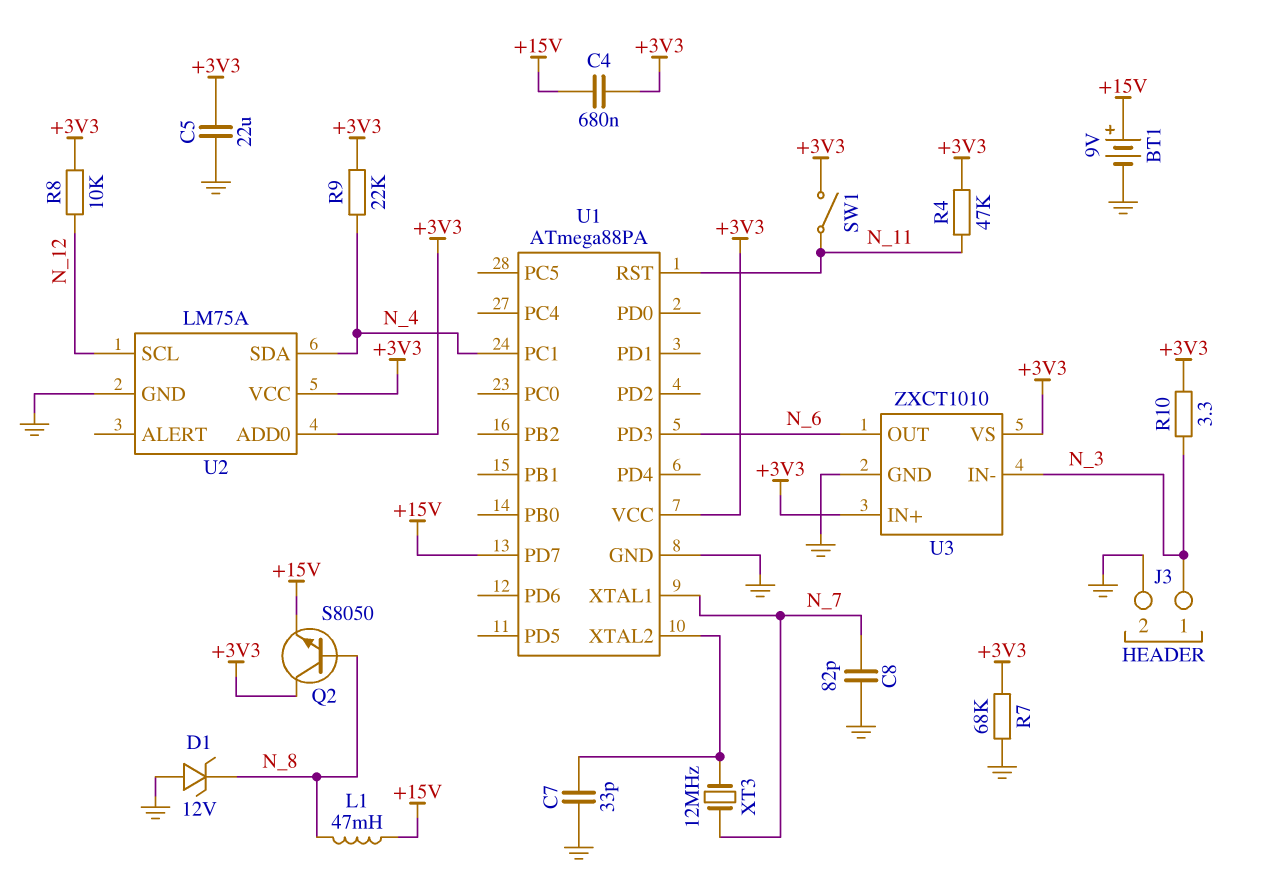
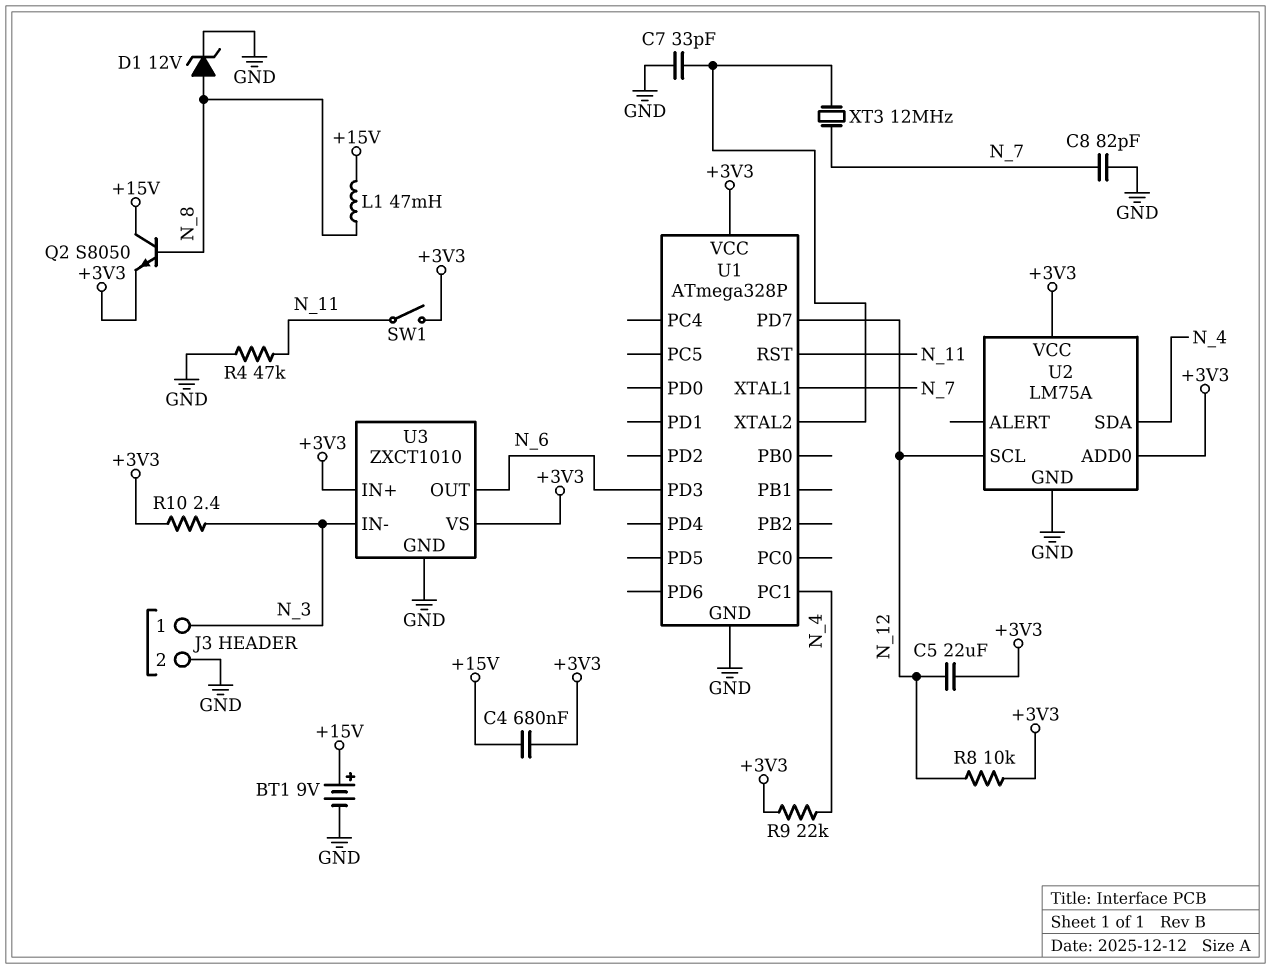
C5: 22uF (+3V3, GND) -> 22uF (+3V3, N_12)
D1: zener 12V (A GND, K N_8) -> zener 12V (A N_8, K GND)
Q2: NPN S8050 (B N_8, C +3V3, E +15V) -> NPN S8050 (B N_8, C +15V, E +3V3)
R4: 47k (+3V3, N_11) -> 47k (GND, N_11)
R7: 68k (+3V3, GND) -> none
R10: 3.3 (+3V3, N_3) -> 2.4 (+3V3, N_3)
U1: ATmega88PA -> ATmega328P
U1 pin PD7: +15V -> N_12

